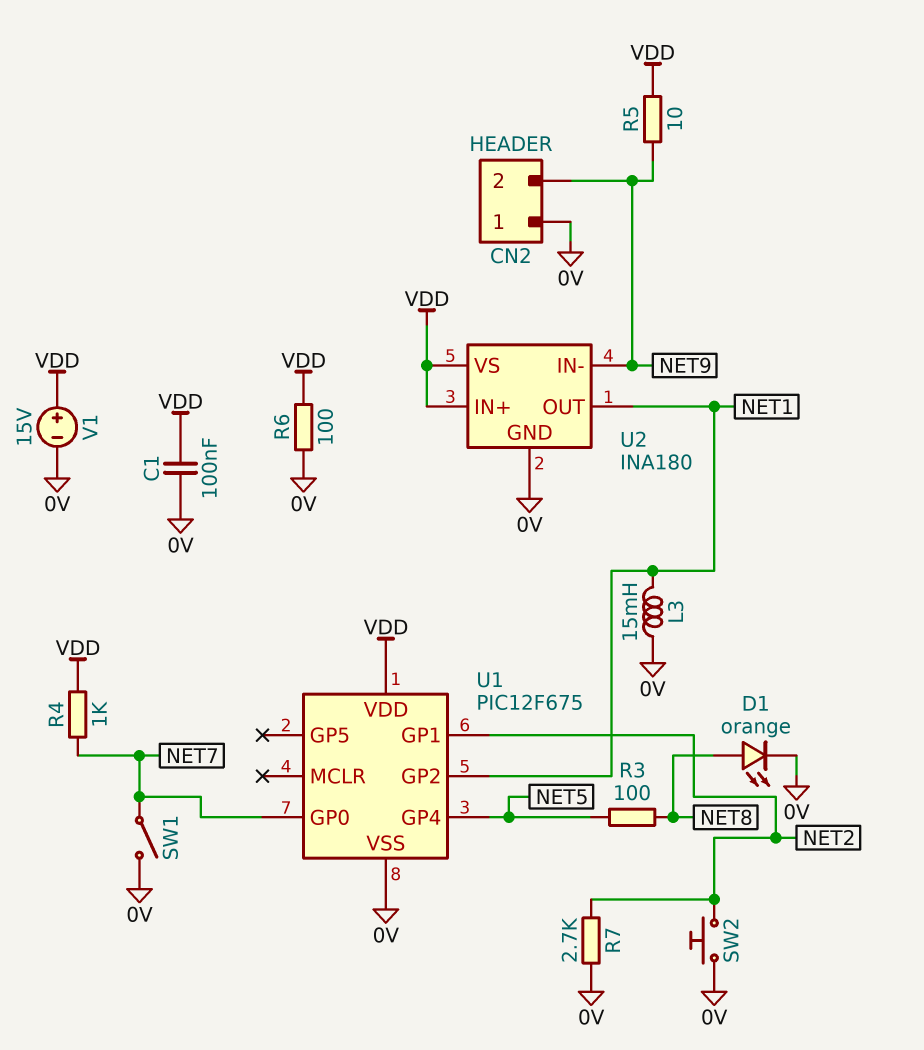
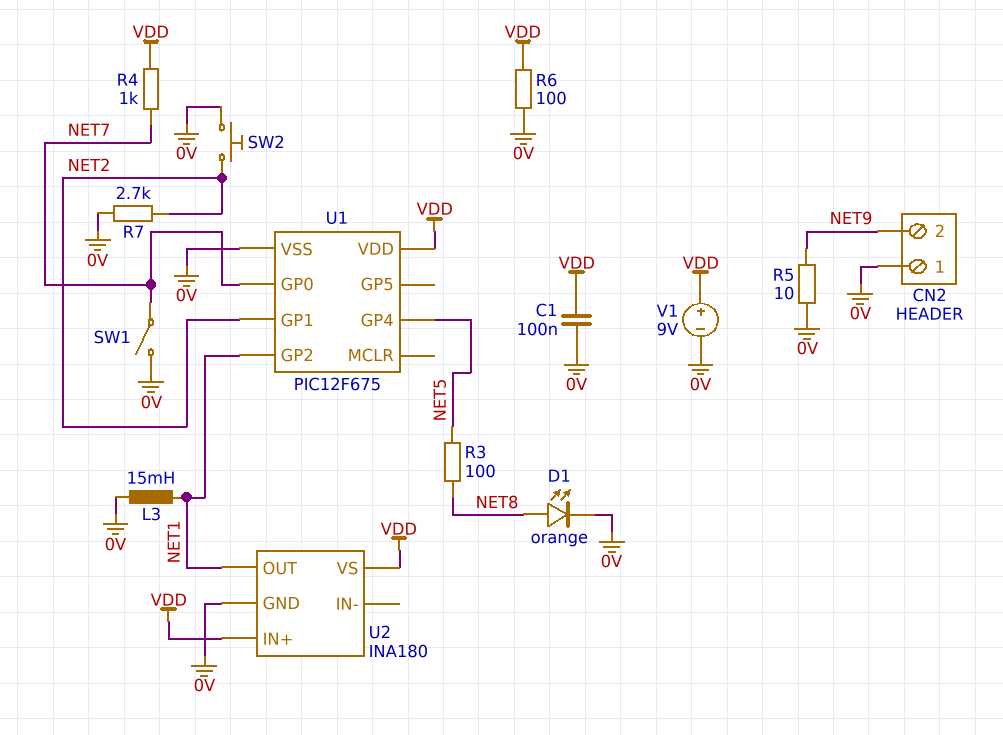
R5: 10 (NET9, VDD) -> 10 (0V, NET9)
U2 pin IN-: NET9 -> none
V1: 15V (plus VDD, minus 0V) -> 9V (plus VDD, minus 0V)

